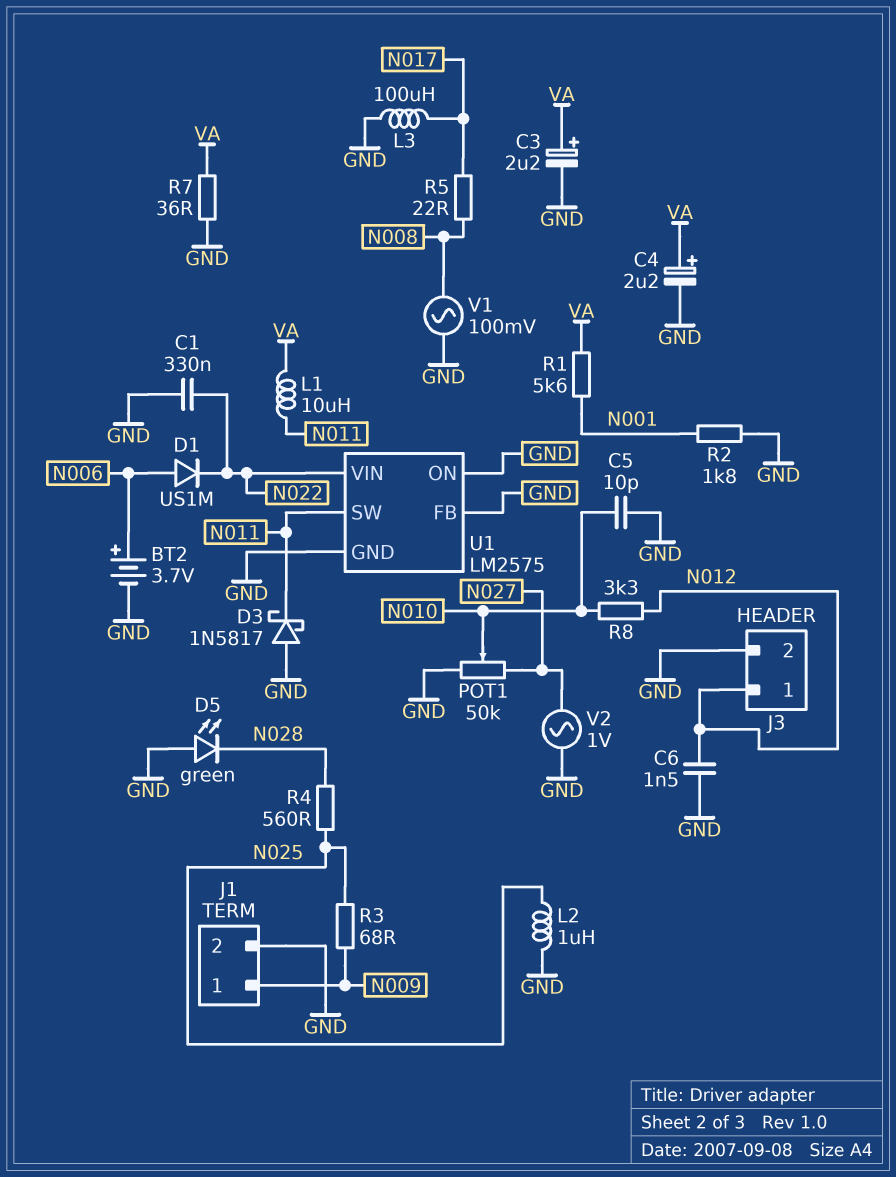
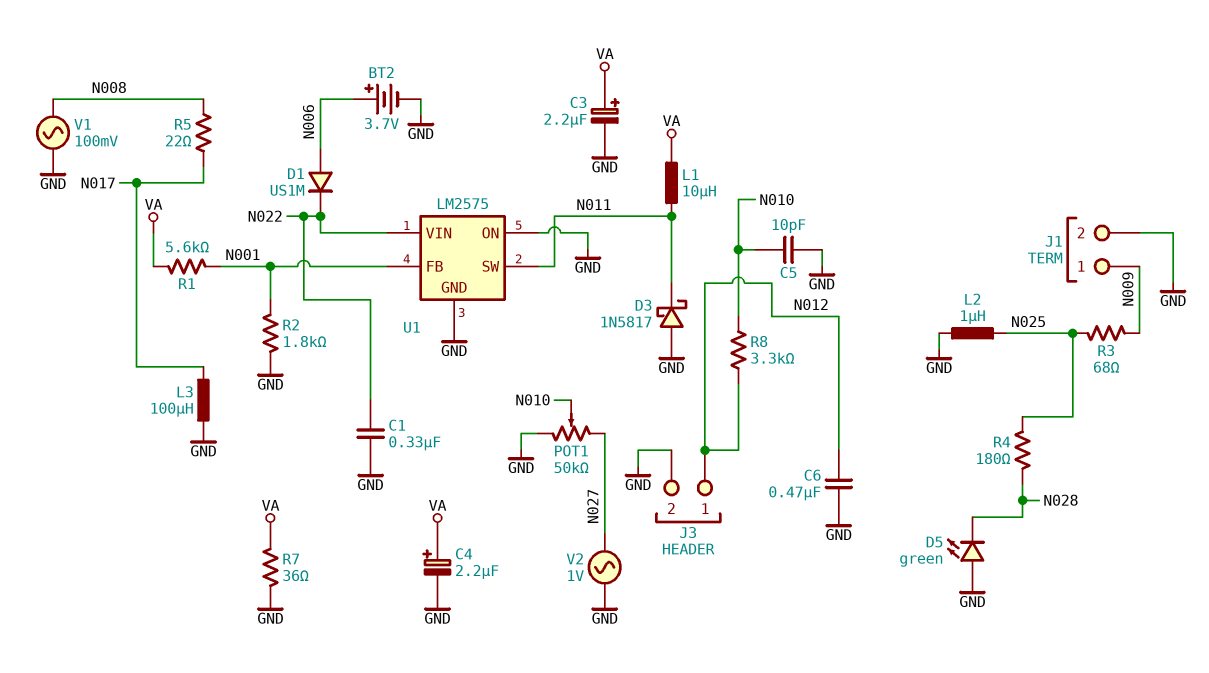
C6: 1.5nF (GND, N012) -> 470nF (GND, N012)
R4: 560 (N025, N028) -> 180 (N025, N028)
U1 pin FB: GND -> N001

